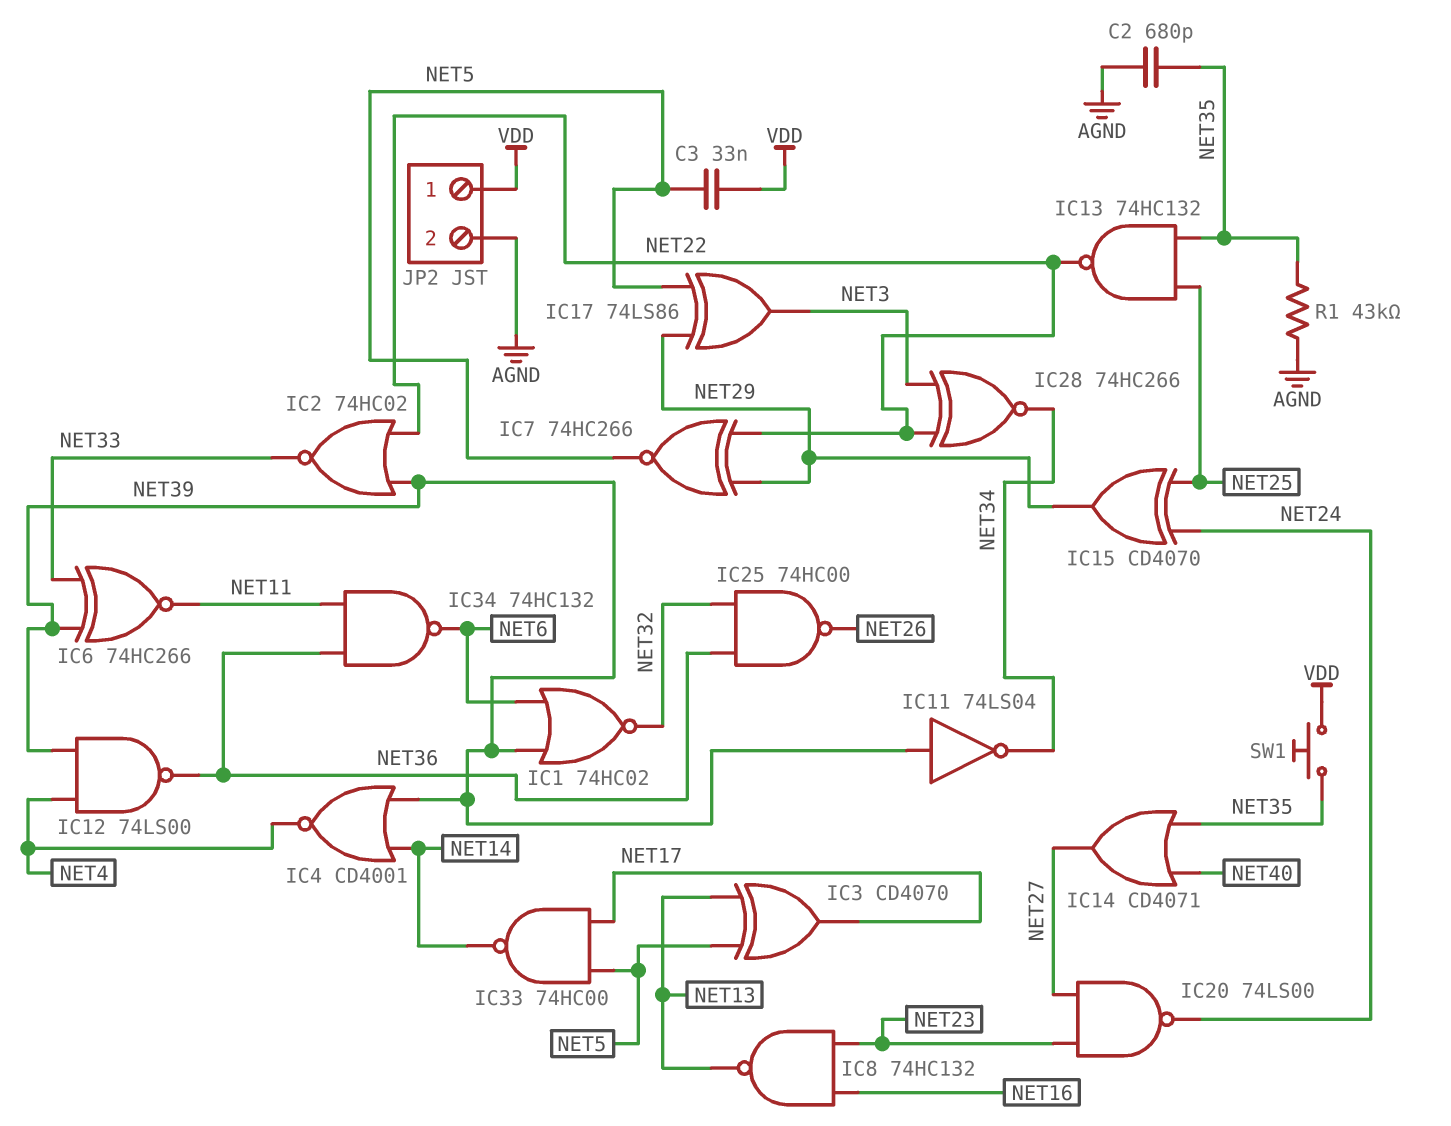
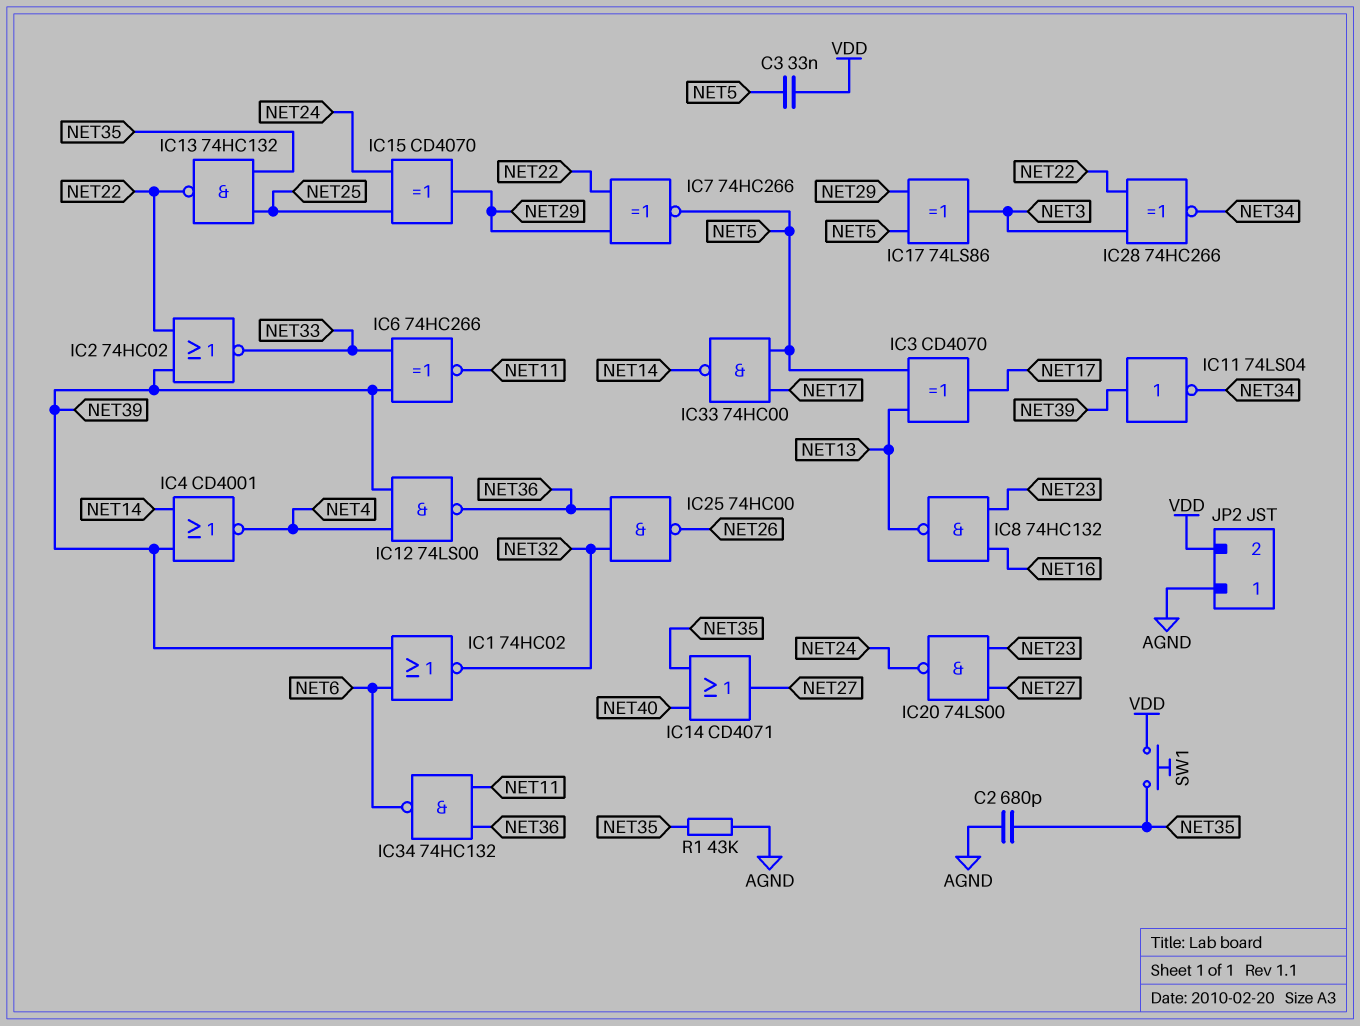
JP2 pin 1: VDD -> AGND
JP2 pin 2: AGND -> VDD

